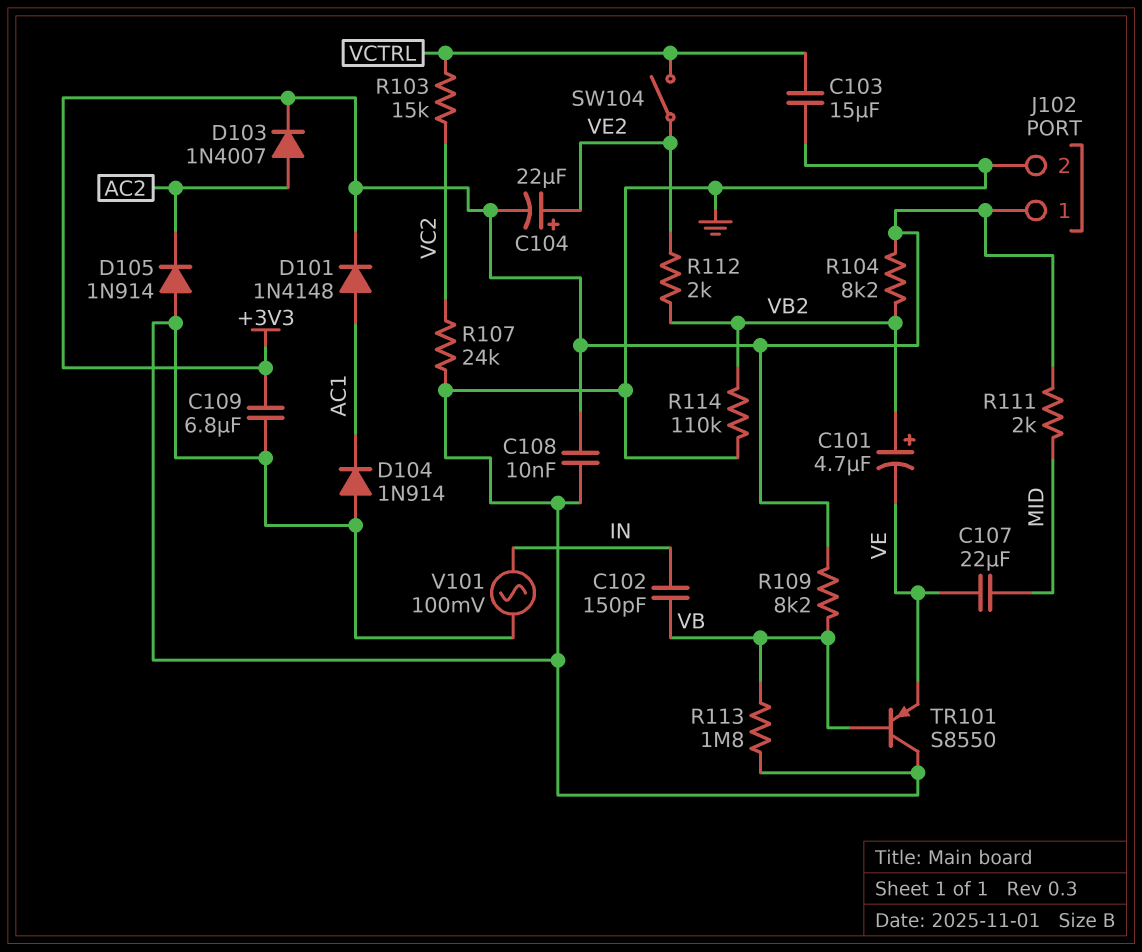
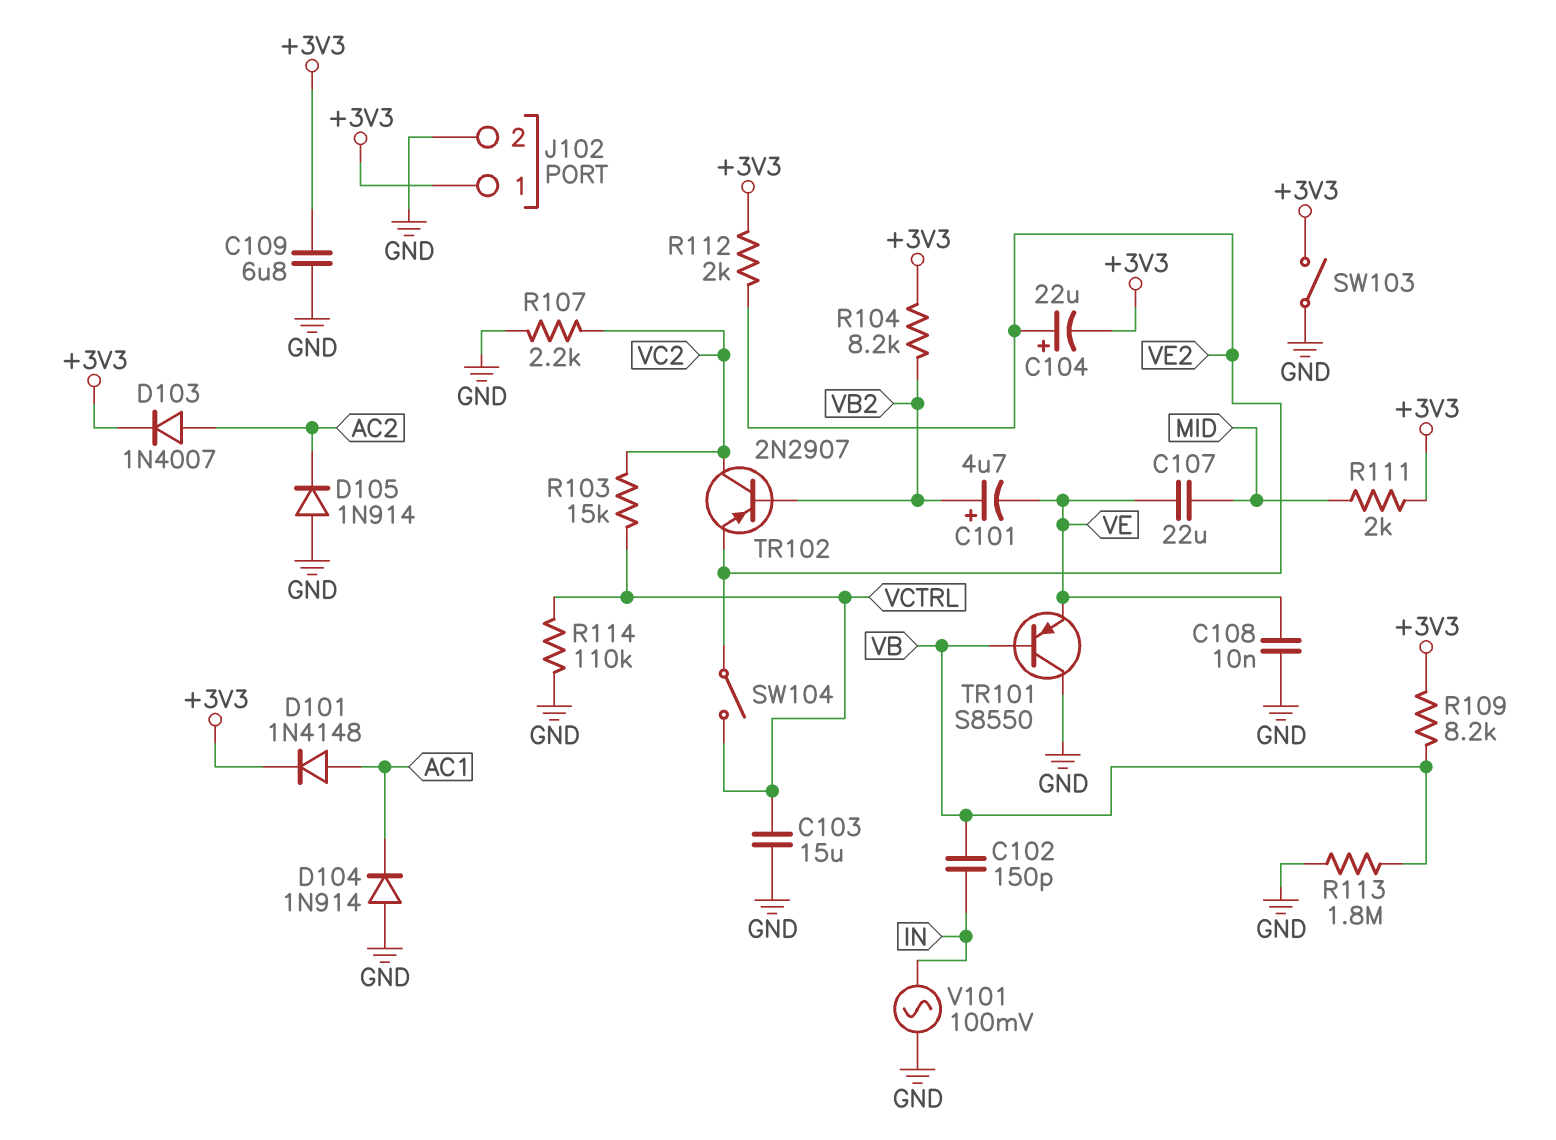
C108: 10nF (+3V3, GND) -> 10nF (GND, VE)
R107: 24k (GND, VC2) -> 2.2k (GND, VC2)
R112: 2k (VB2, VE2) -> 2k (+3V3, VE2)
R114: 110k (GND, VB2) -> 110k (GND, VCTRL)
SW103: none -> switch (+3V3, GND)
TR102: none -> PNP 2N2907 (B VB2, C VC2, E VE2)

